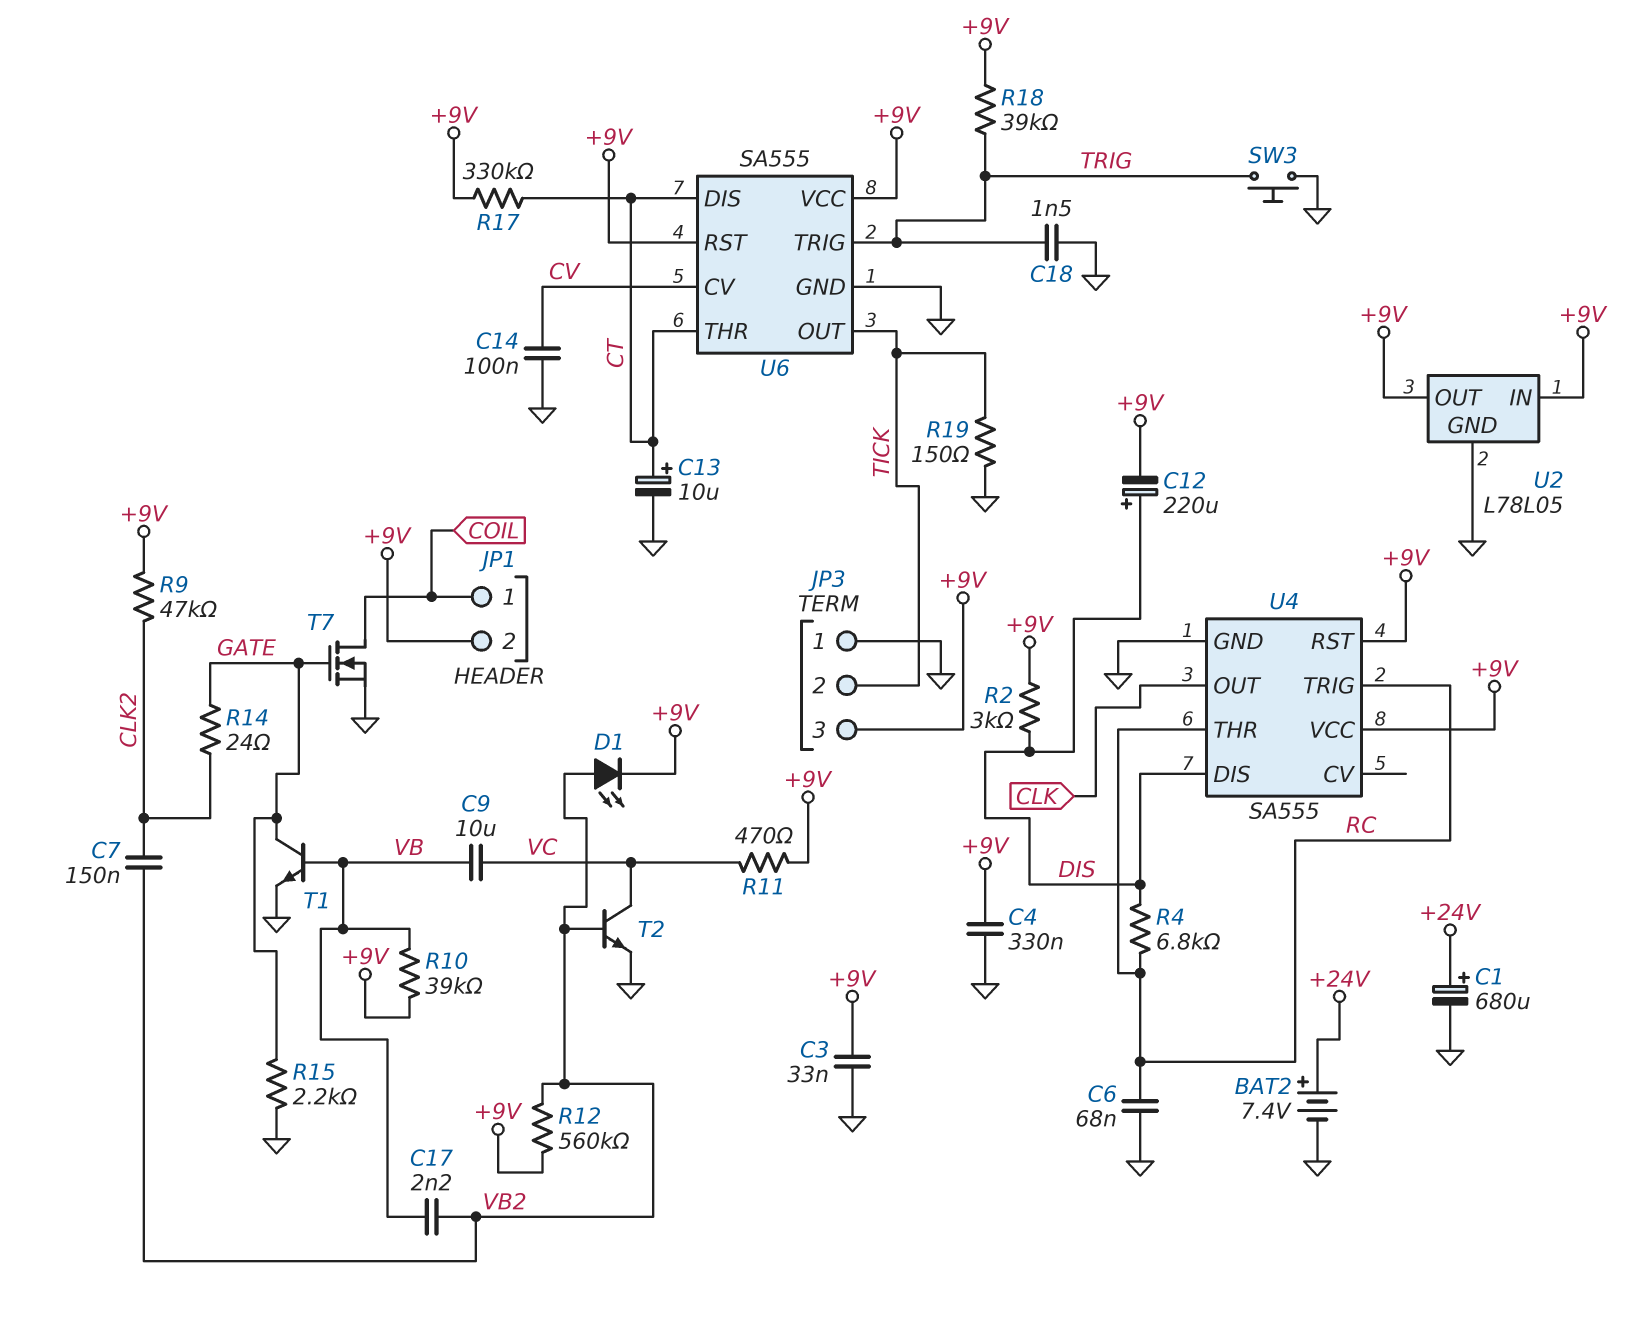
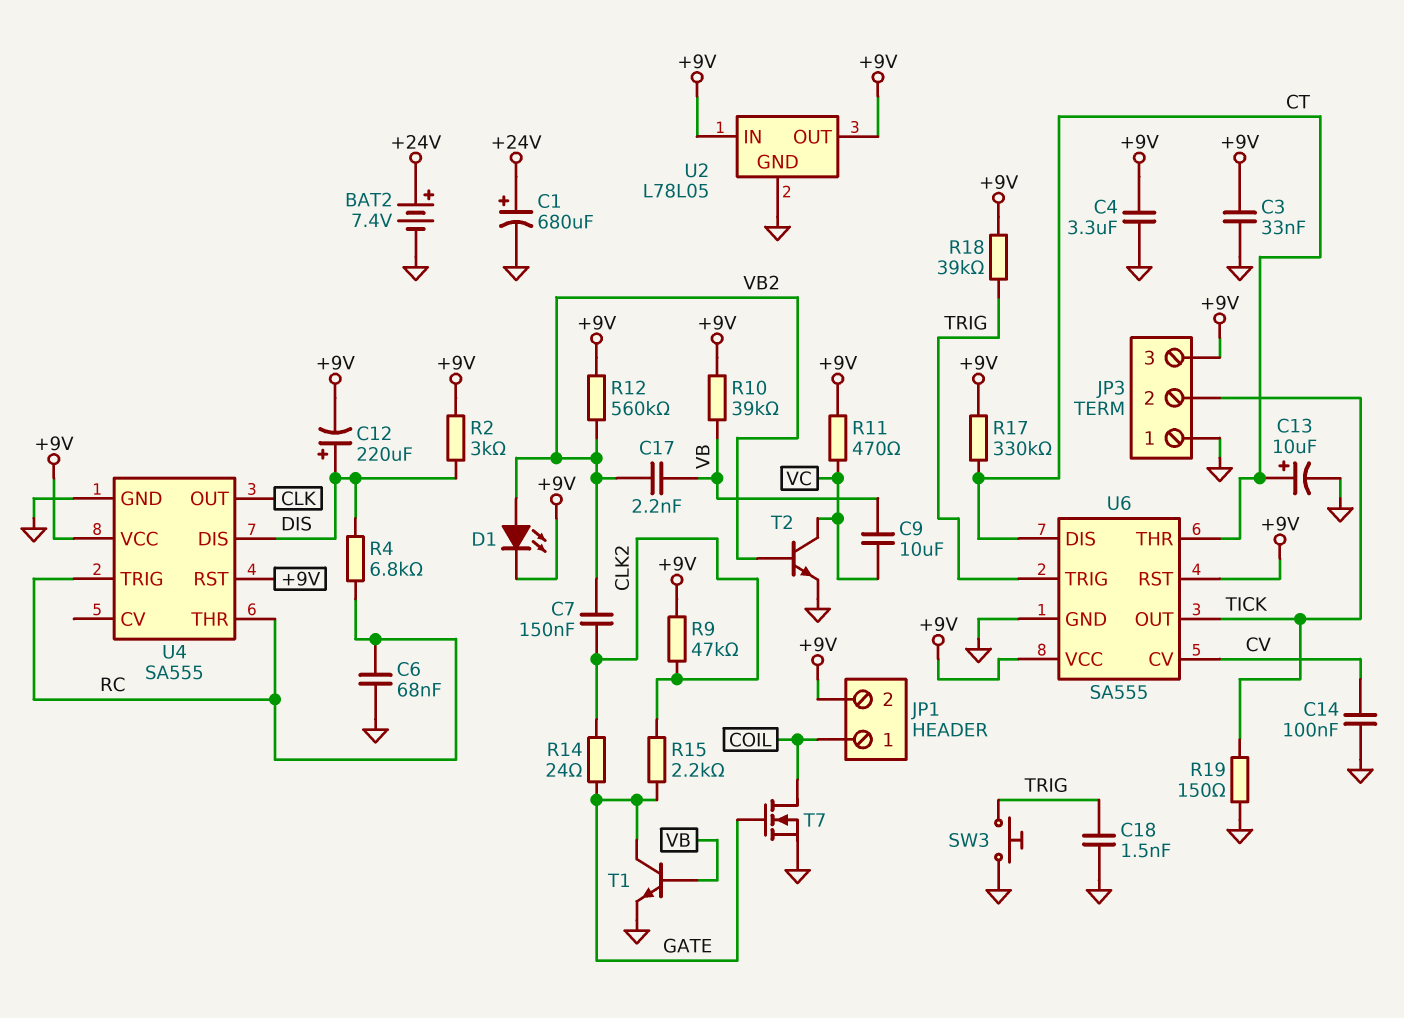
C4: 330nF (+9V, GND) -> 3.3uF (+9V, GND)
R15: 2.2k (GATE, GND) -> 2.2k (CLK2, GATE)

